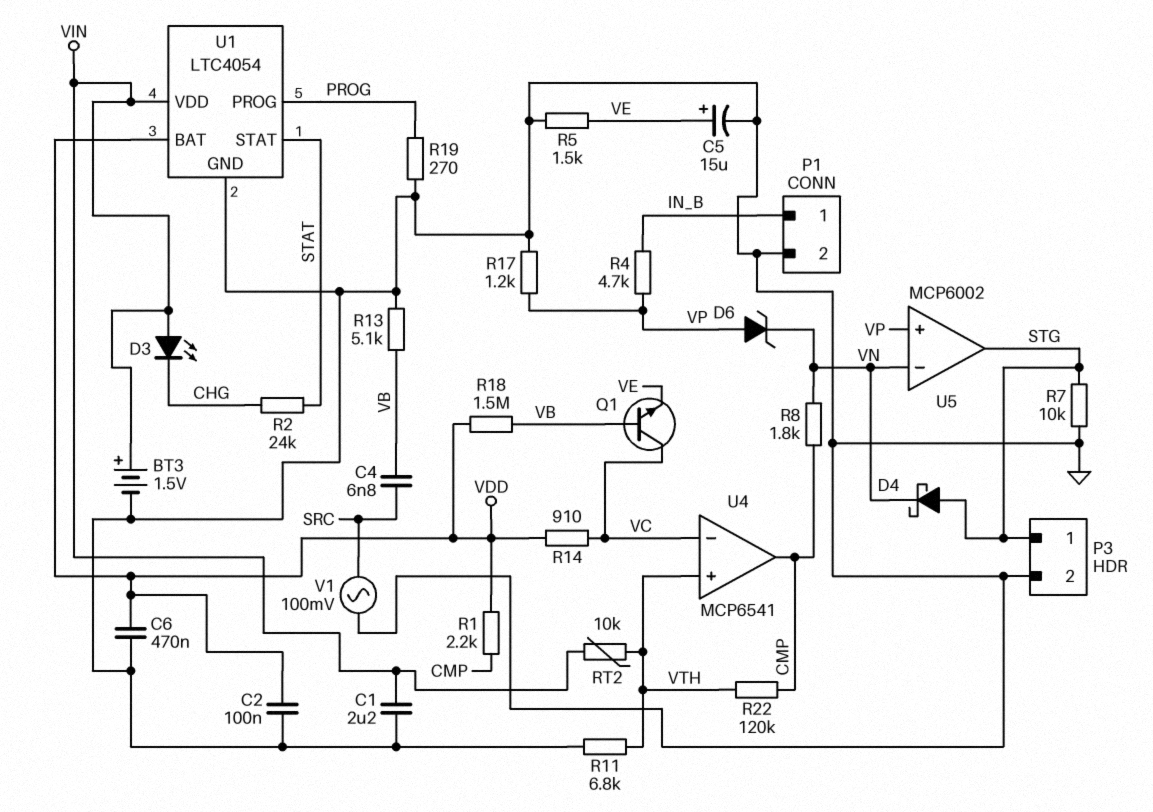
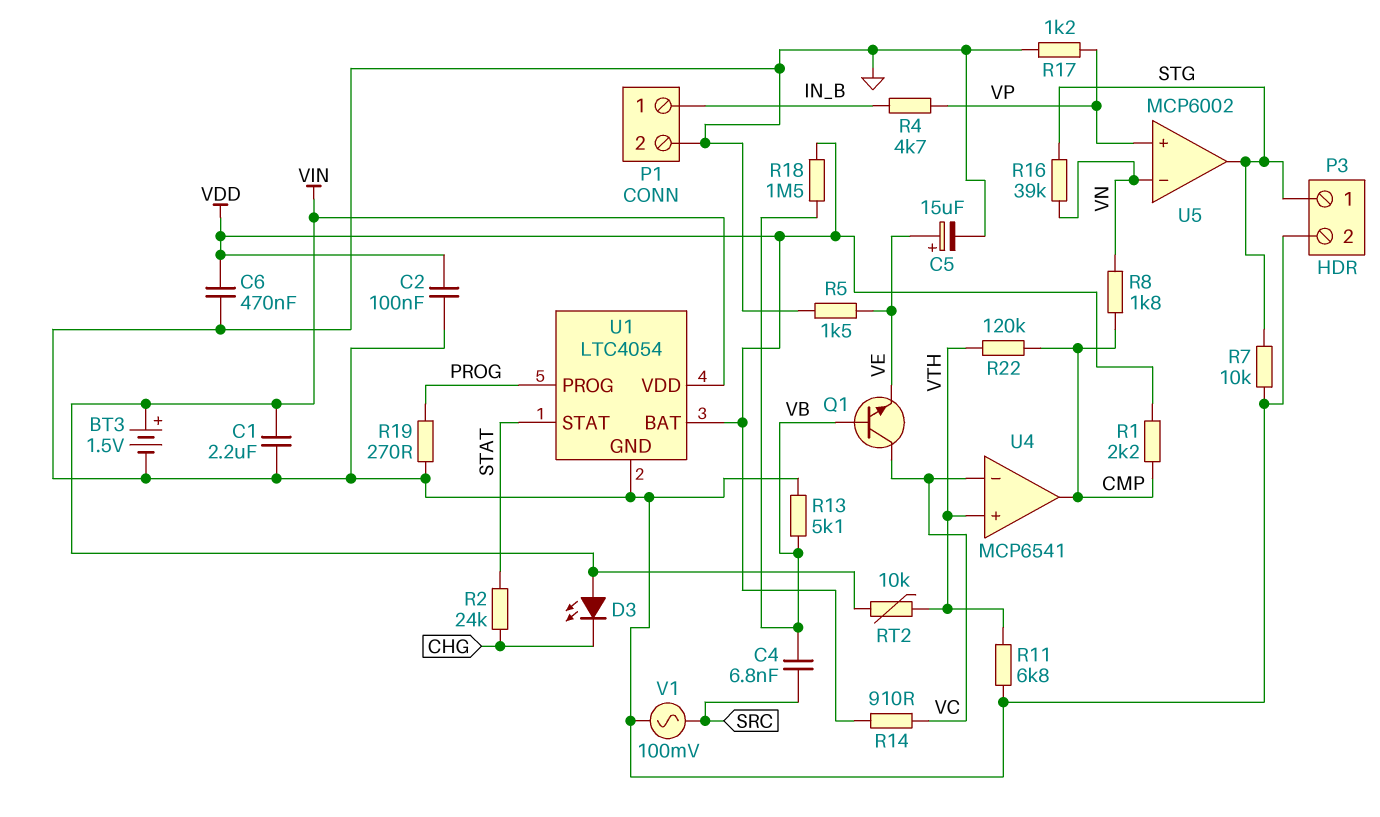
D4: schottky (A STG, K VN) -> none
D6: zener (A VP, K VN) -> none
R16: none -> 39k (STG, VN)

